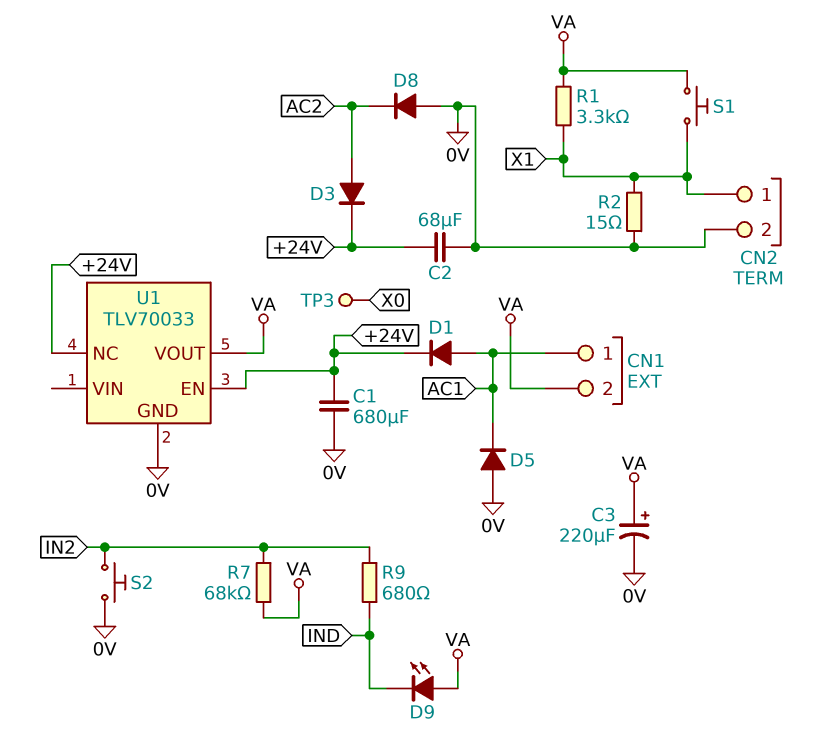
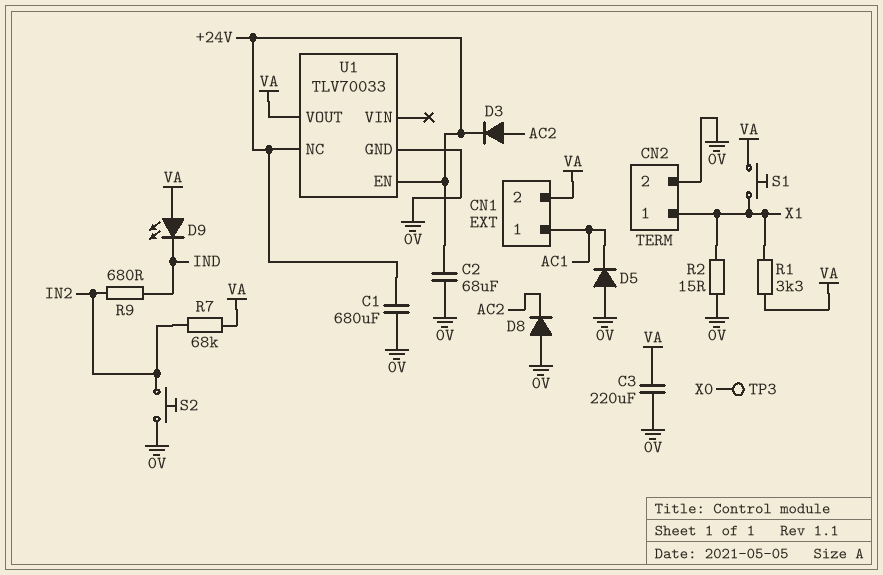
C3: 220uF (plus VA, minus 0V) -> 220uF (0V, VA)
D1: diode (A AC1, K +24V) -> none

